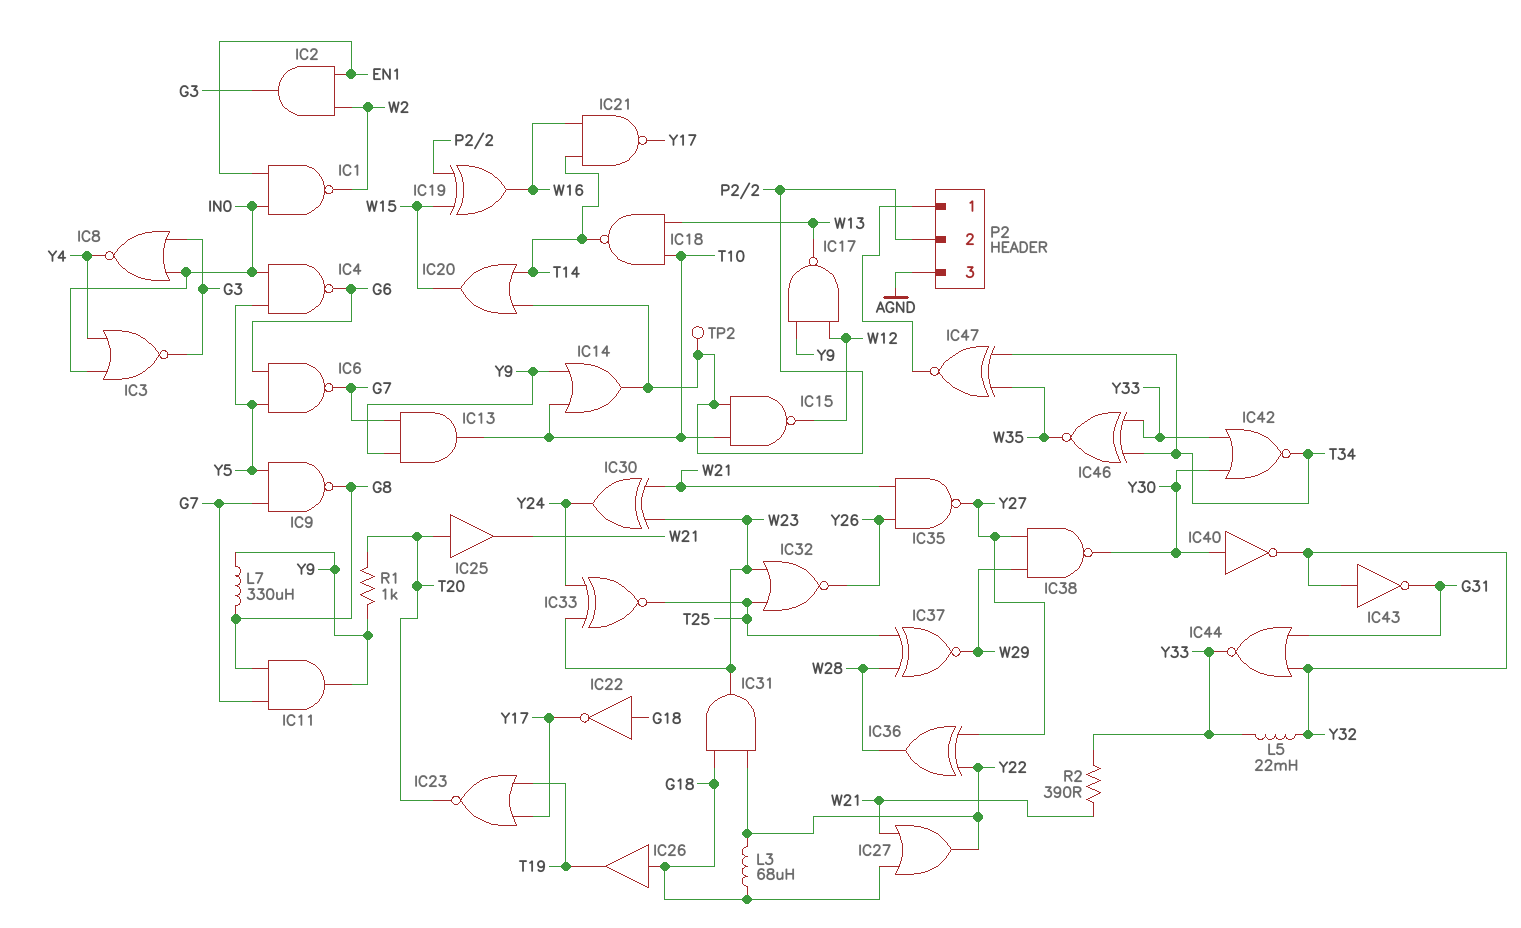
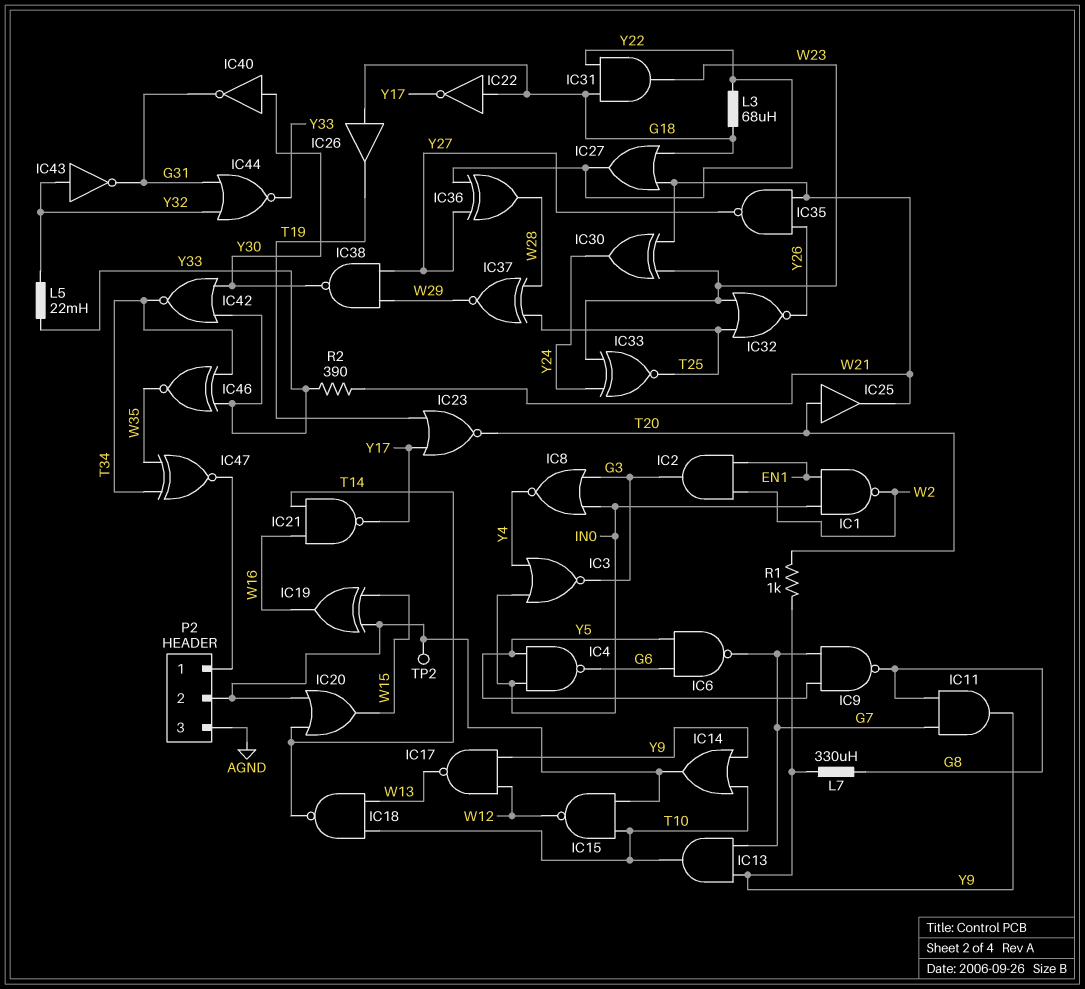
IC40: NOT (in Y30, out Y32) -> NOT (in Y30, out G31)

